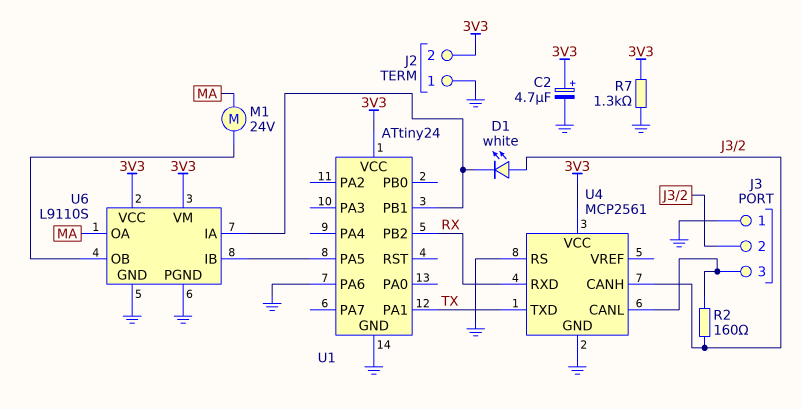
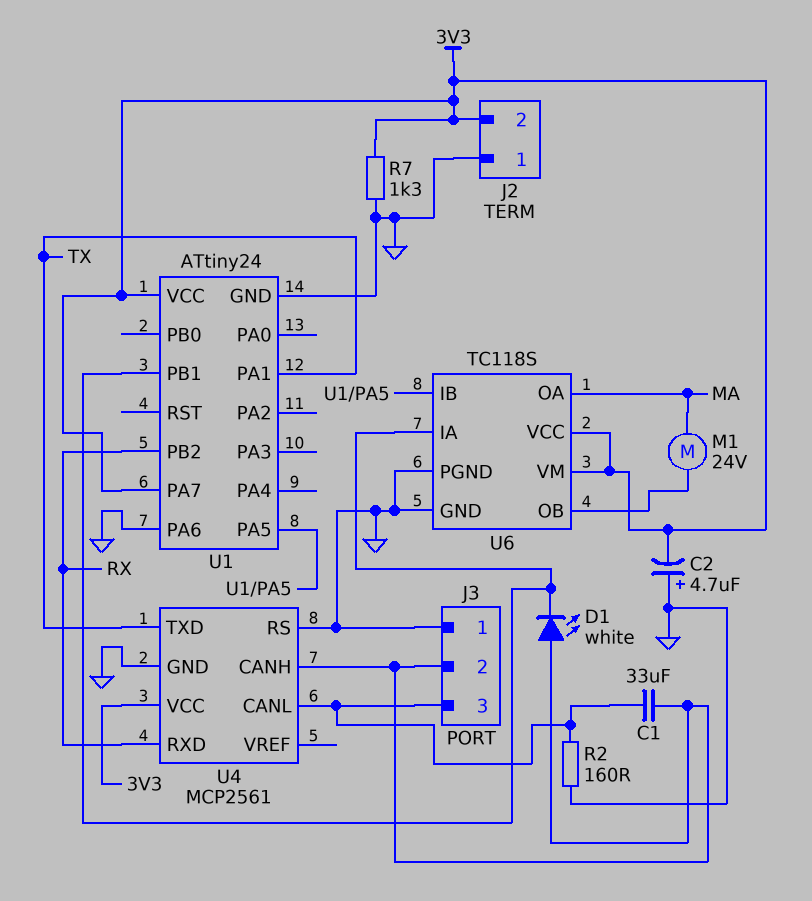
C1: none -> 33uF (J3/2, J3/3)
C2: 4.7uF (plus 3V3, minus GND) -> 4.7uF (plus GND, minus 3V3)
R2: 160 (J3/2, J3/3) -> 160 (GND, J3/3)
U1 pin PA7: none -> 3V3
U6: L9110S -> TC118S

